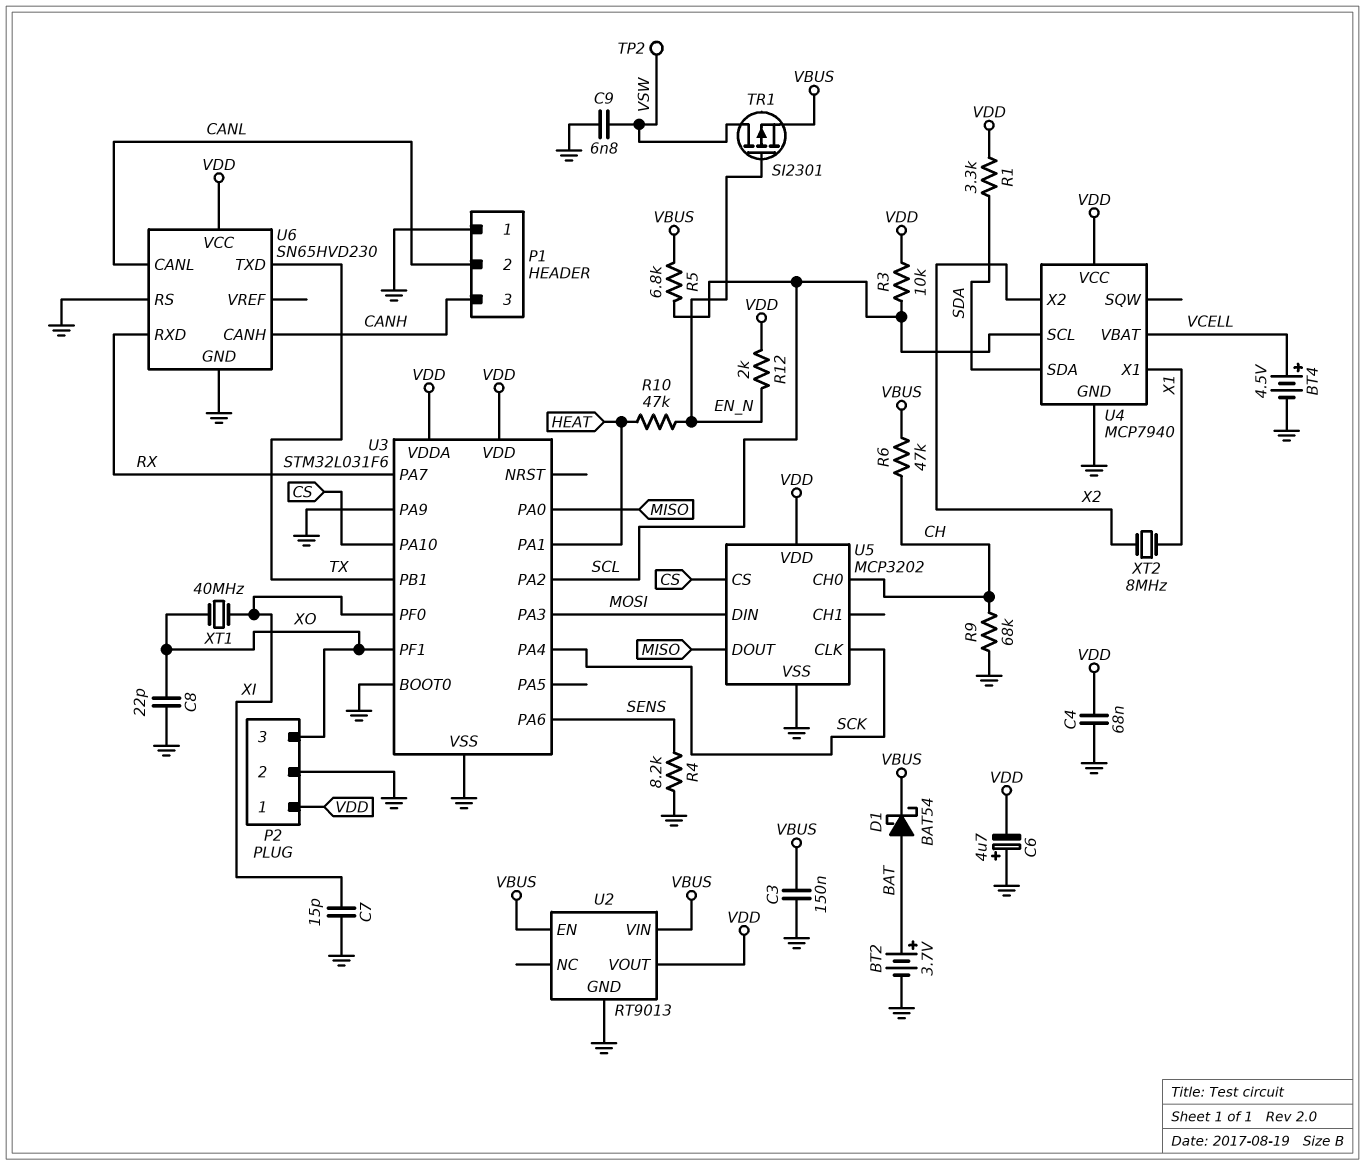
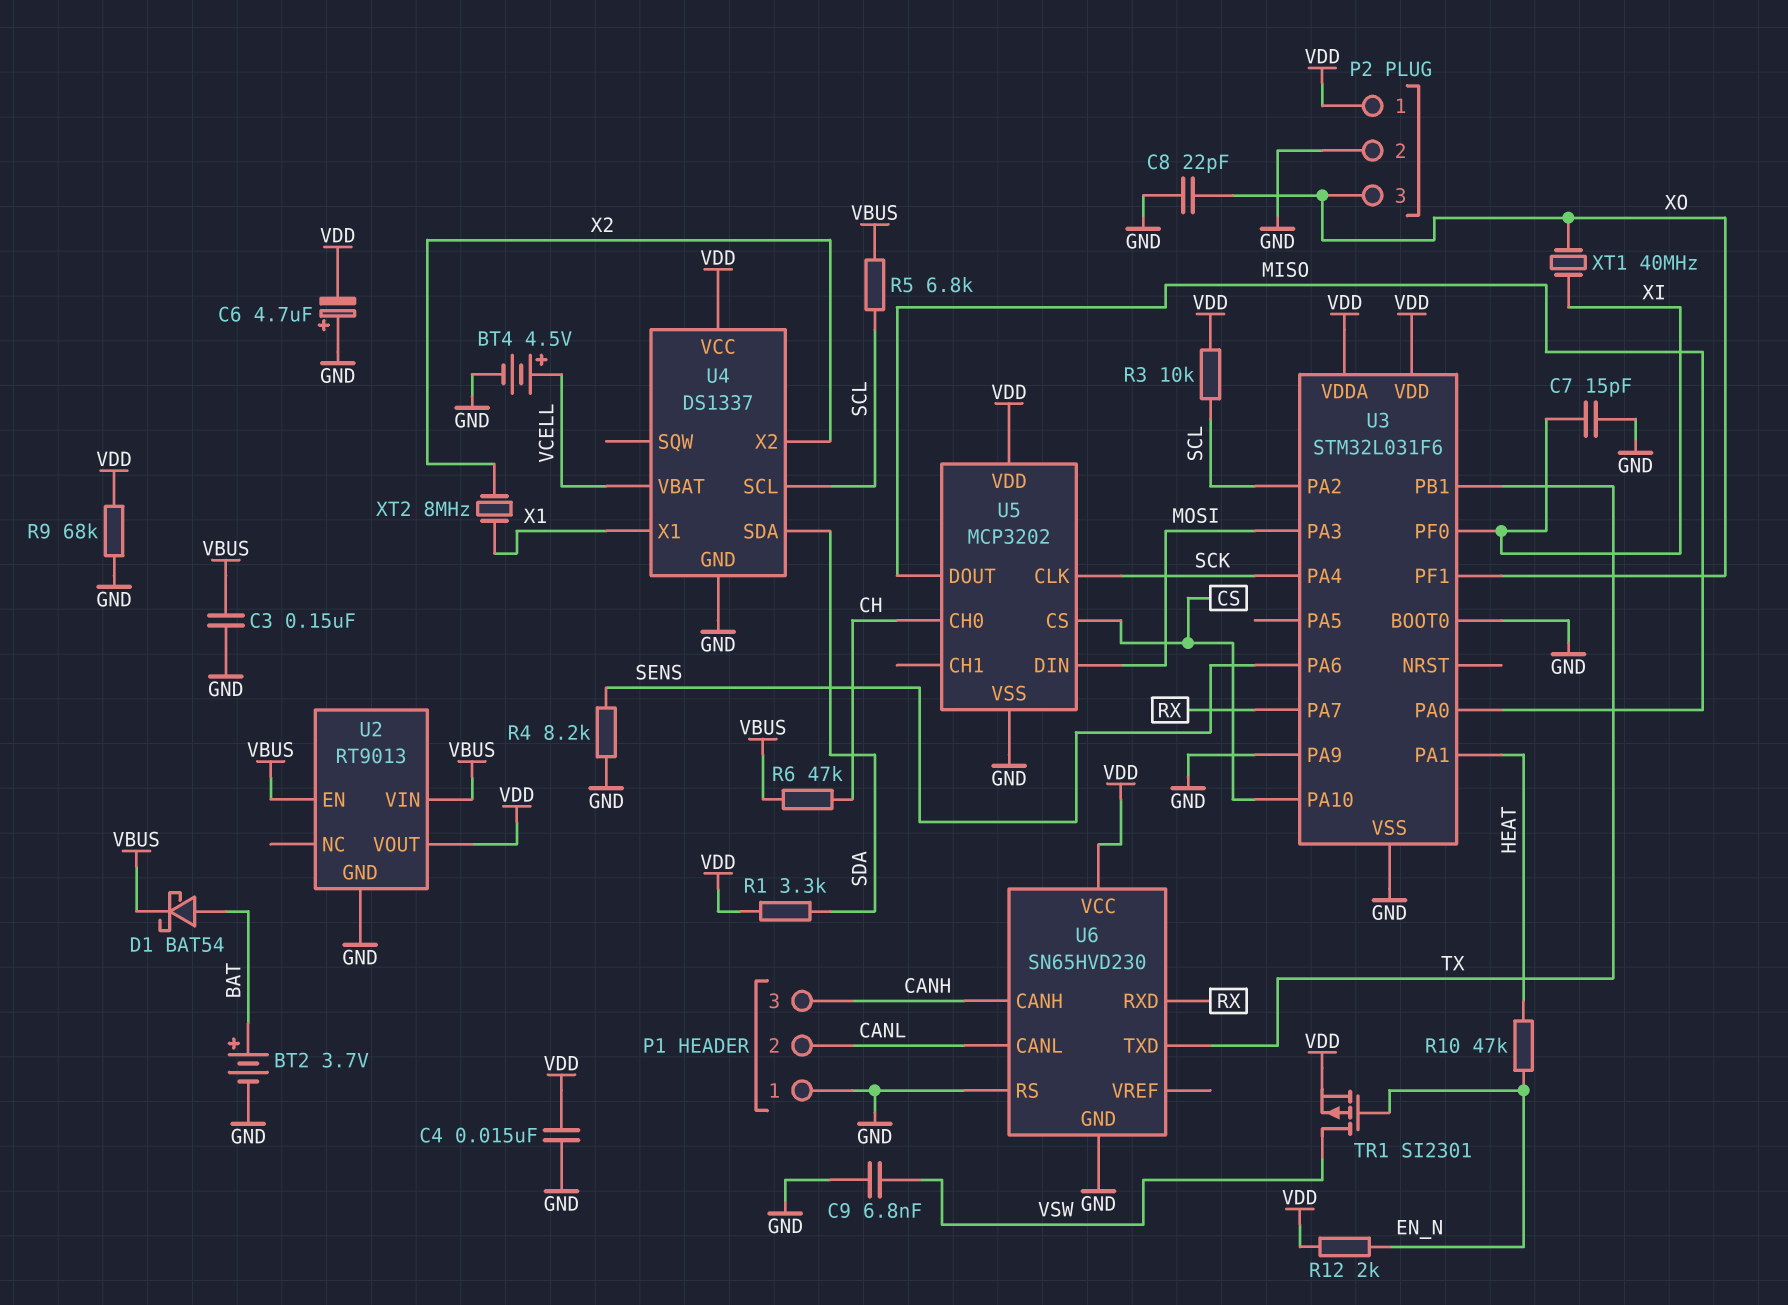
C4: 68nF (GND, VDD) -> 15nF (GND, VDD)
R9: 68k (CH, GND) -> 68k (GND, VDD)
TP2: test point (VSW) -> none
TR1: PMOS SI2301 (G EN_N, D VSW, S VBUS) -> PMOS SI2301 (G EN_N, D VSW, S VDD)
U4: MCP7940 -> DS1337

